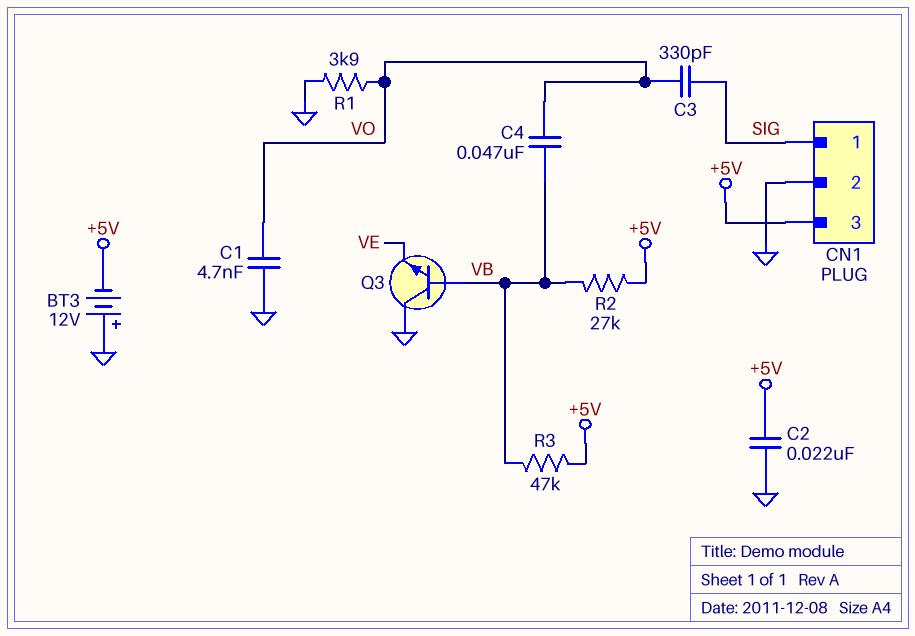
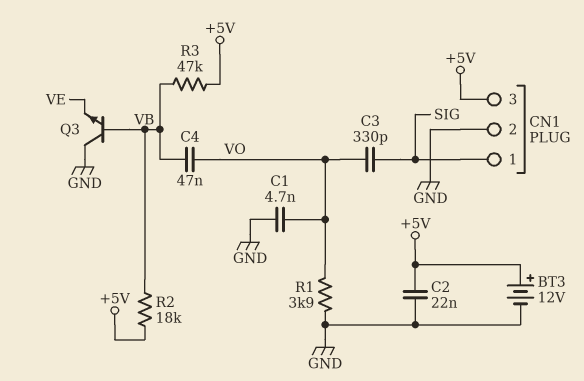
BT3: 12V (plus GND, minus +5V) -> 12V (plus +5V, minus GND)
R2: 27k (+5V, VB) -> 18k (+5V, VB)

